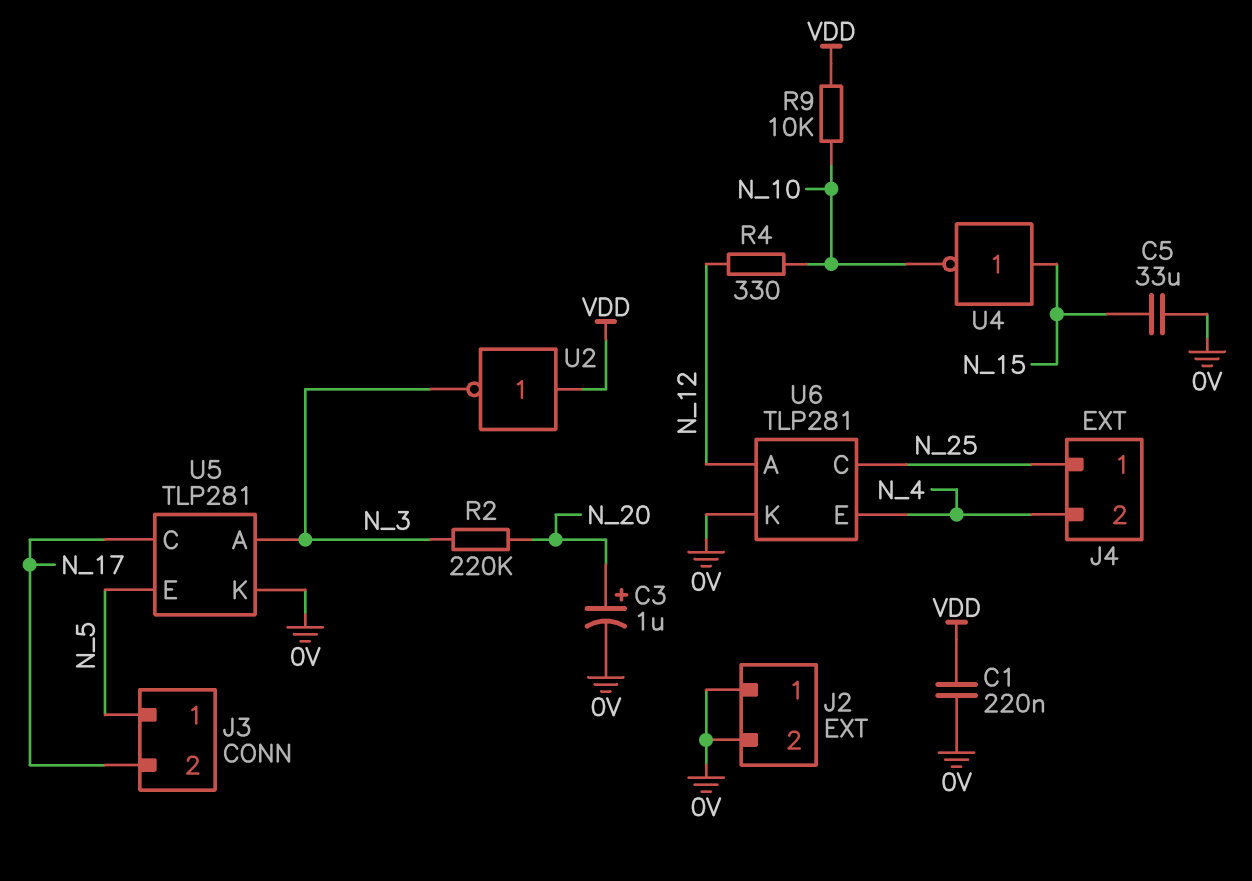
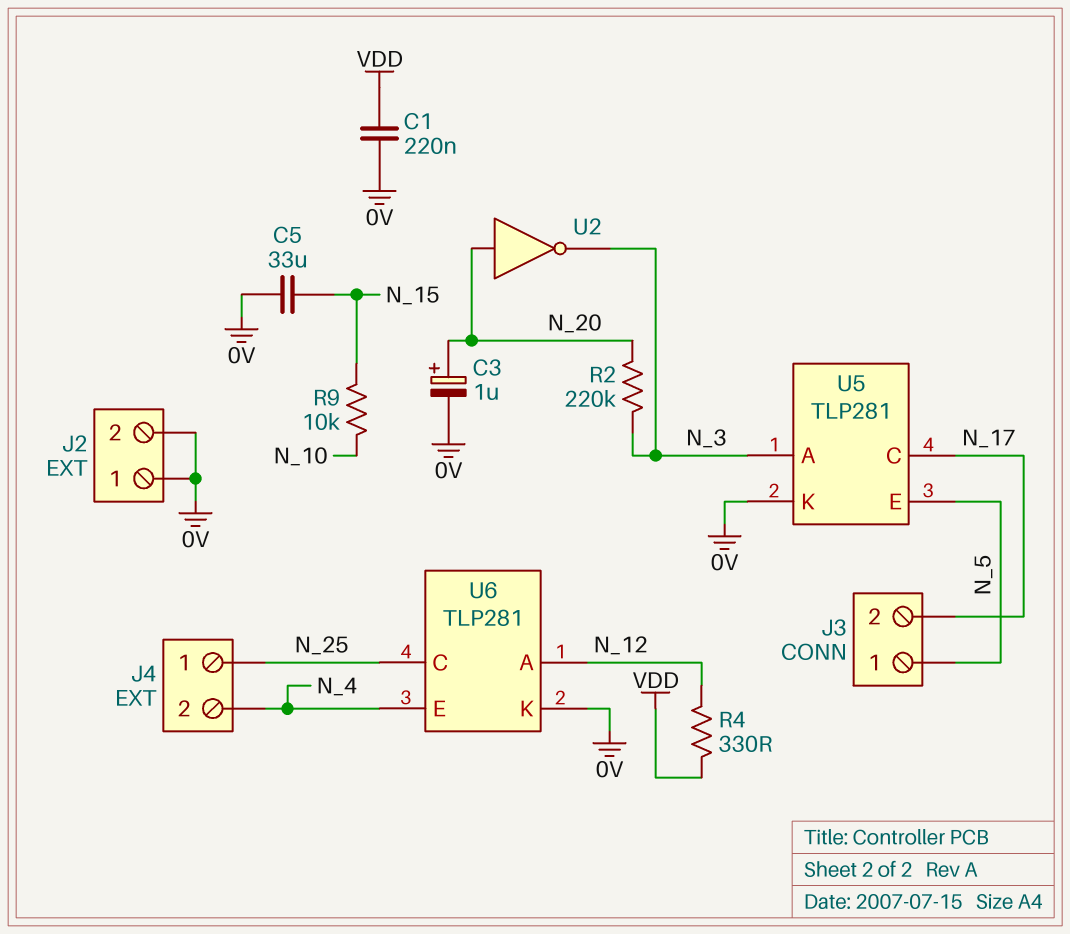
R4: 330 (N_10, N_12) -> 330 (N_12, VDD)
R9: 10k (N_10, VDD) -> 10k (N_10, N_15)
U2: NOT (in VDD, out N_3) -> NOT (in N_20, out N_3)
U4: NOT (in N_15, out N_10) -> none

